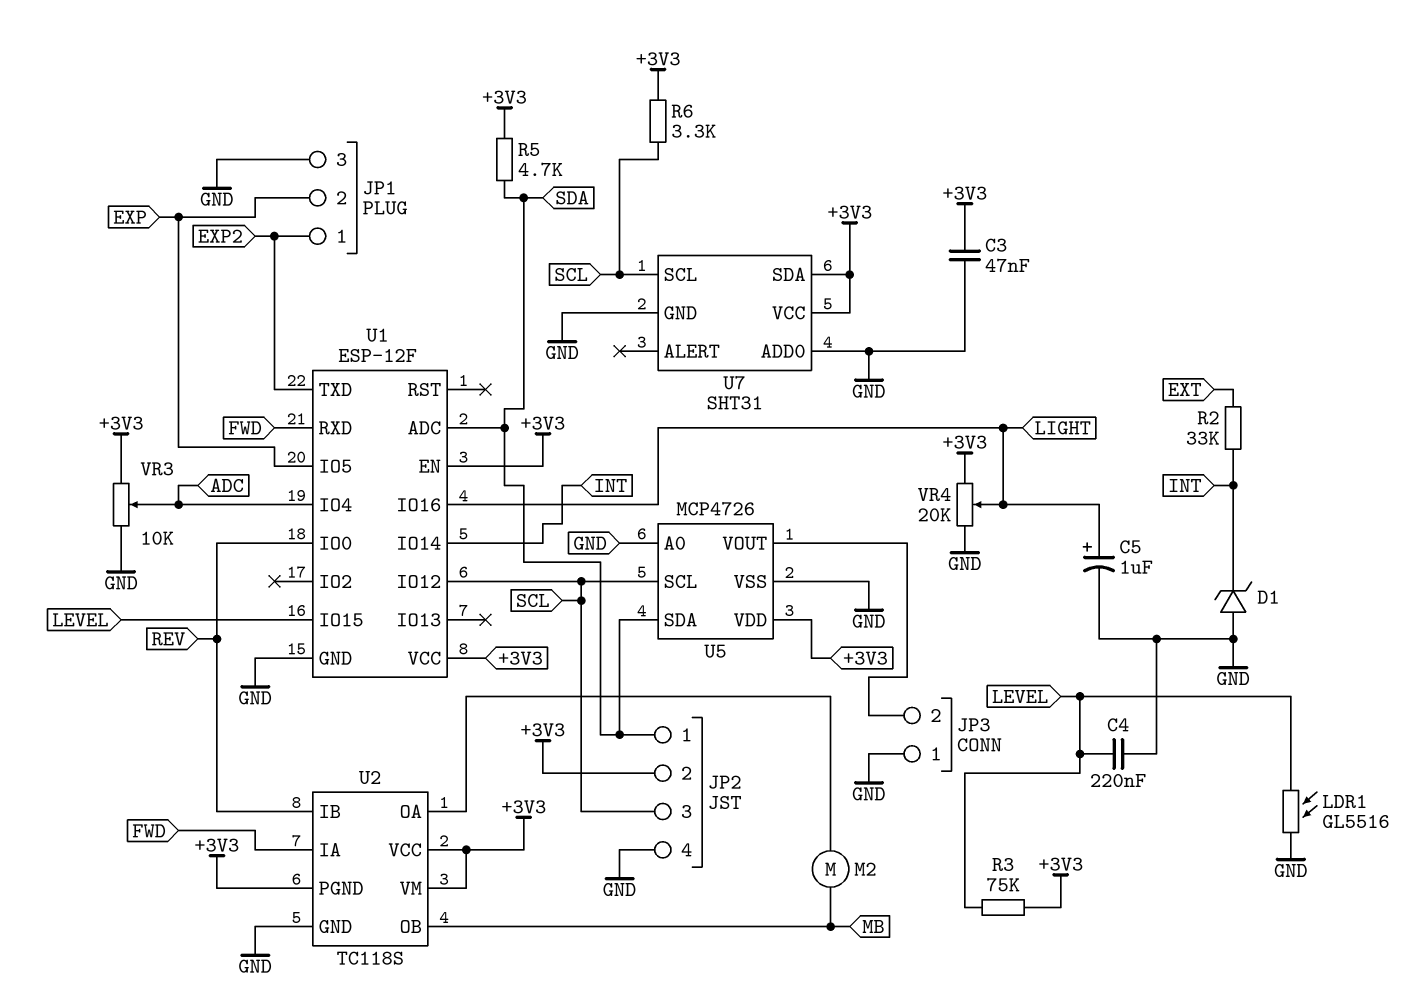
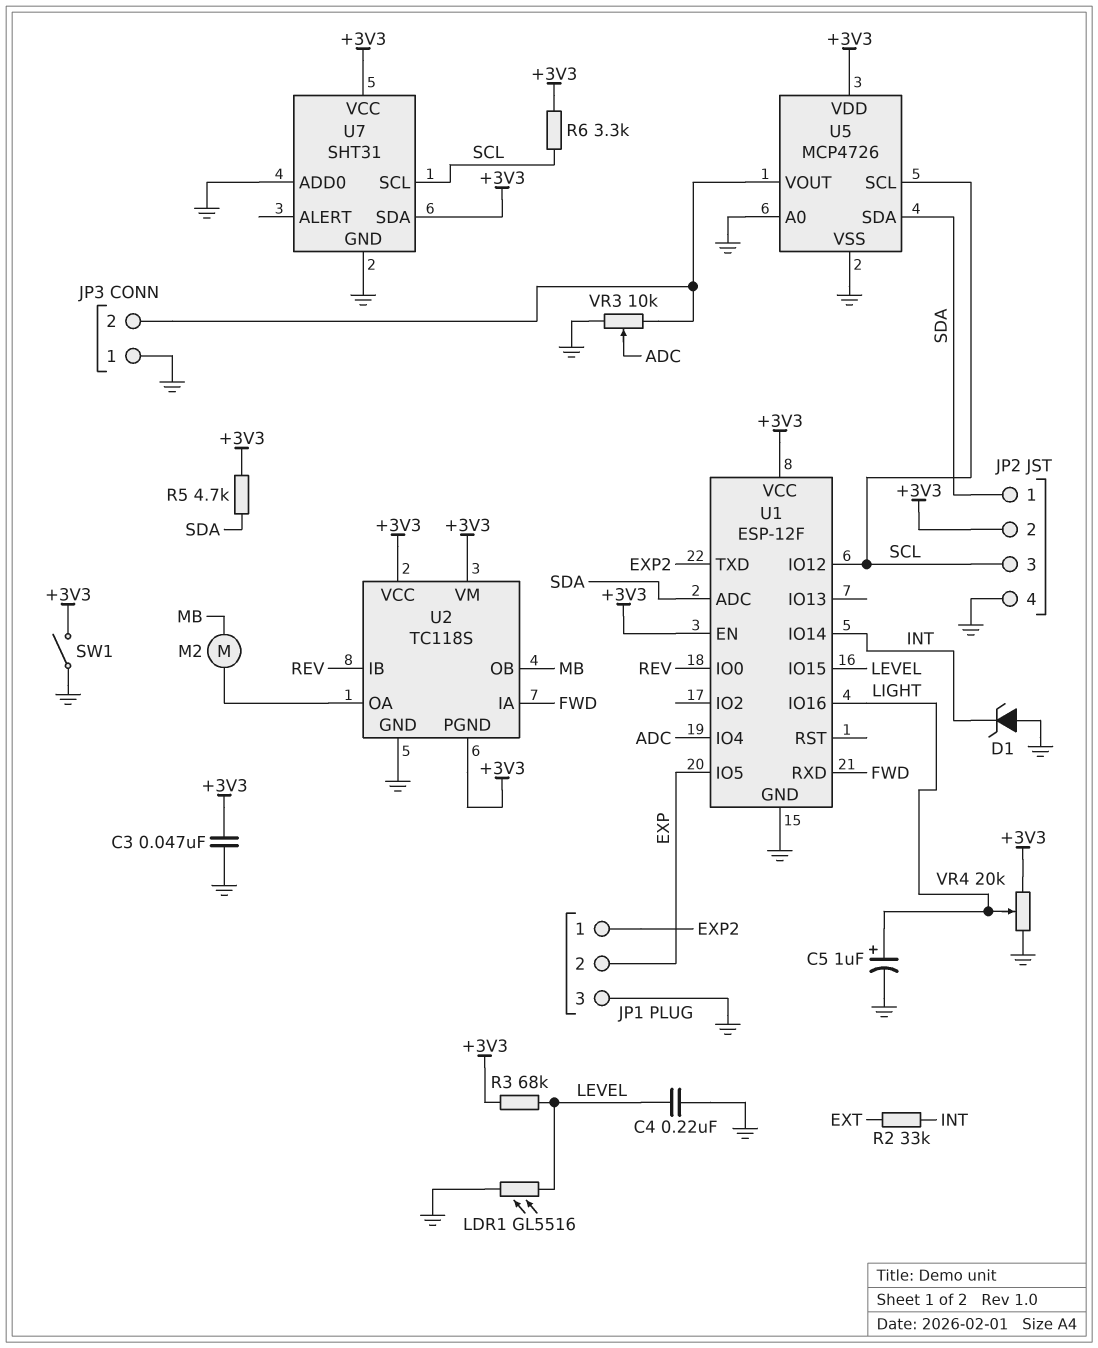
R3: 75k (+3V3, LEVEL) -> 68k (+3V3, LEVEL)
SW1: none -> switch (+3V3, GND)
VR3: 10k (+3V3, GND, wiper ADC) -> 10k (GND, JP3/2, wiper ADC)

